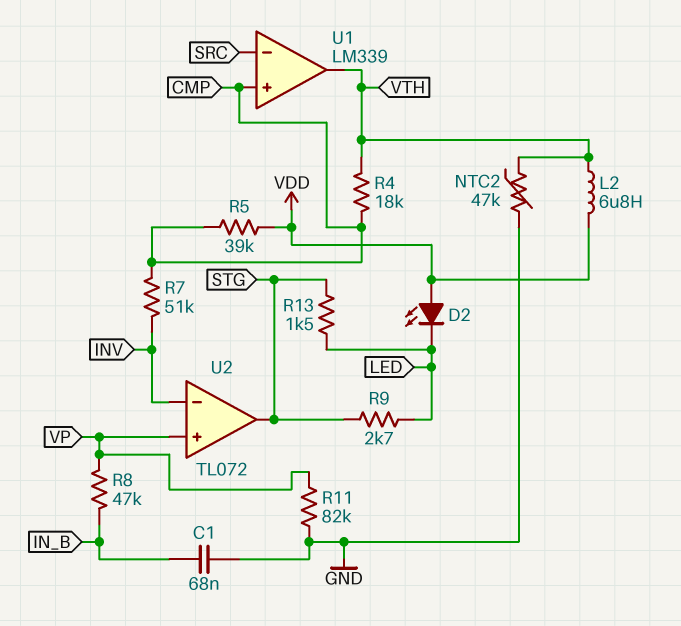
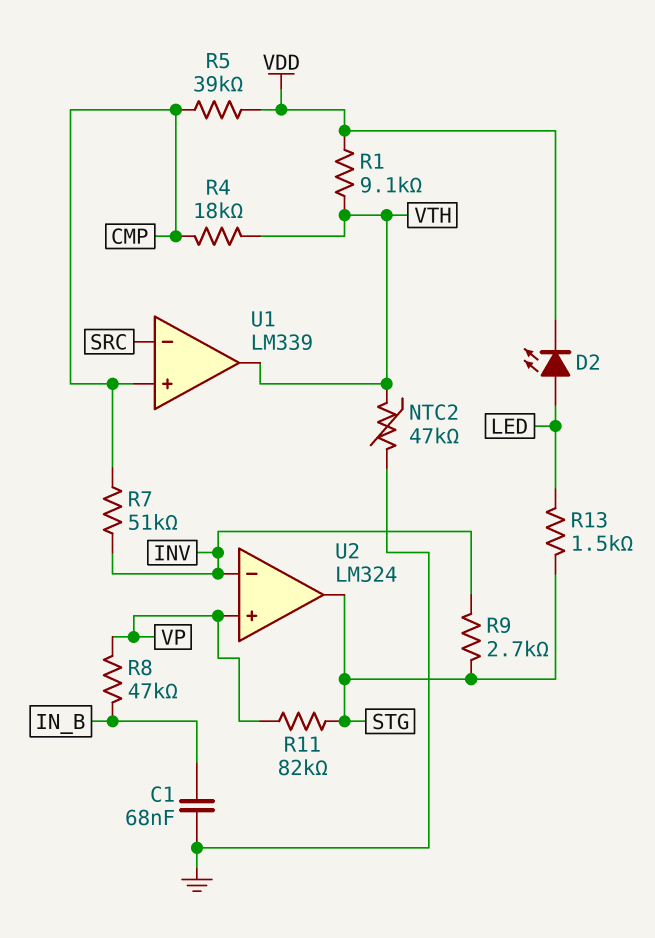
D2: LED (A VDD, K LED) -> LED (A LED, K VDD)
L2: 6.8uH (VDD, VTH) -> none
R1: none -> 9.1k (VDD, VTH)
R9: 2.7k (LED, STG) -> 2.7k (INV, STG)
R11: 82k (GND, VP) -> 82k (STG, VP)
U2: TL072 -> LM324

